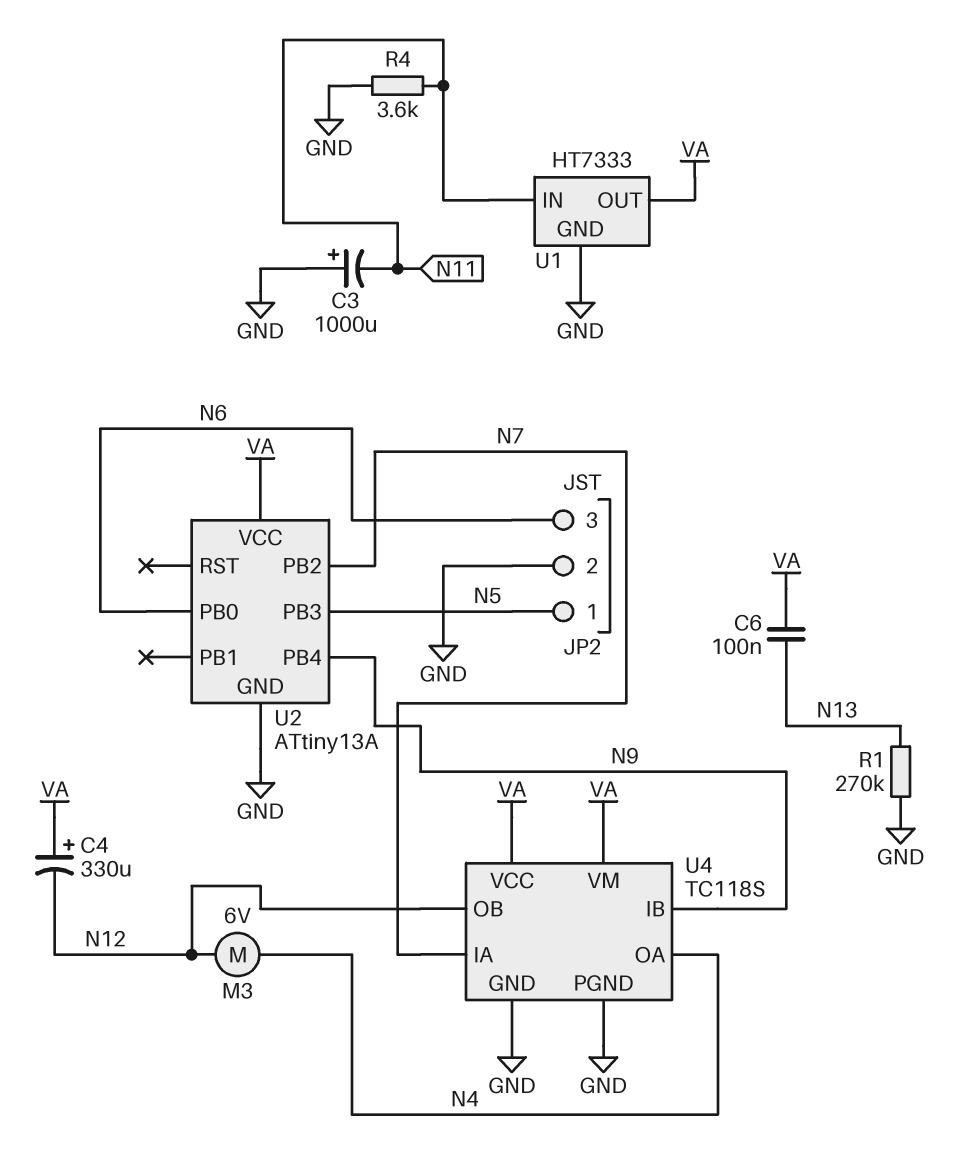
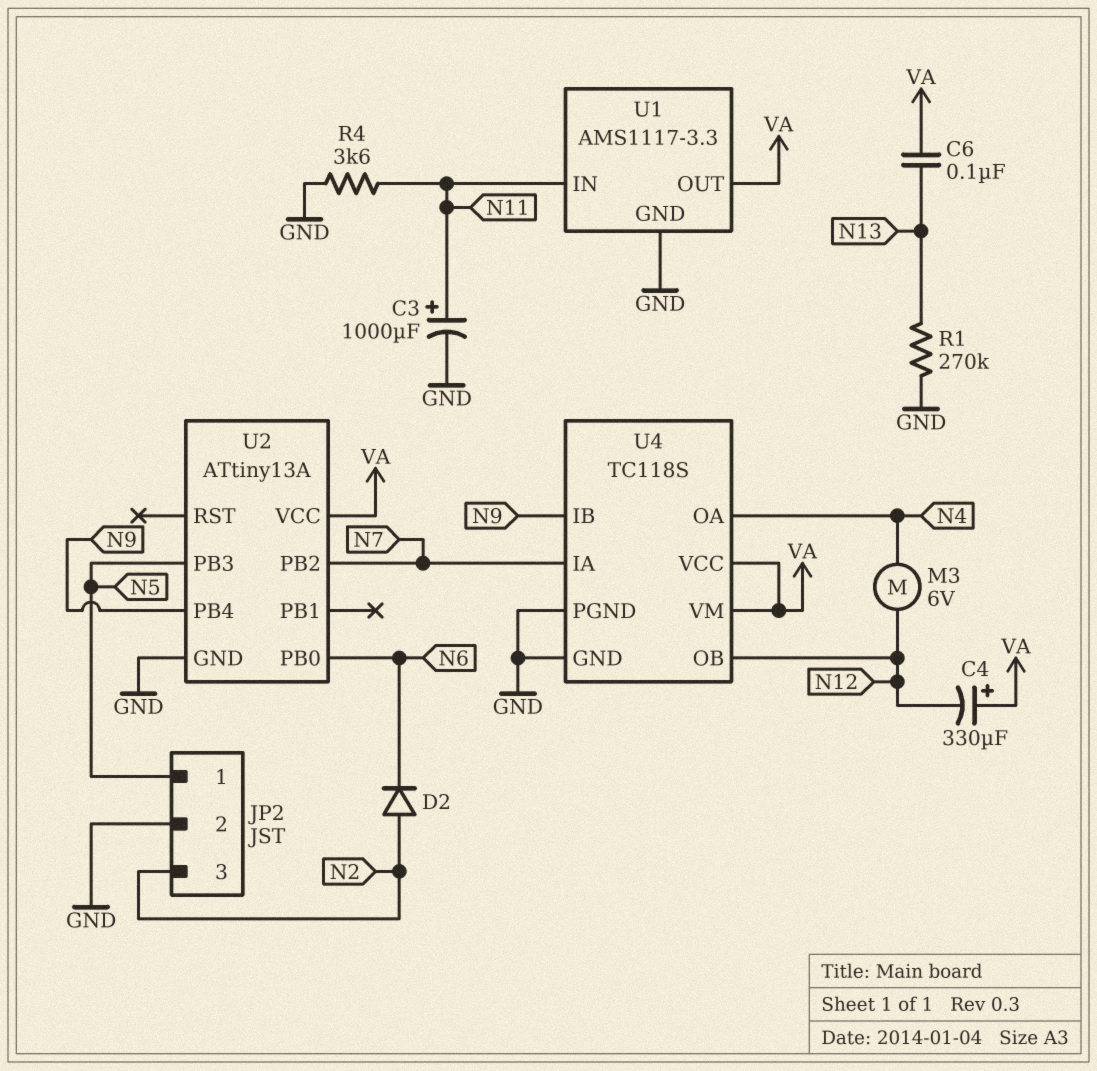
C3: 1000uF (plus GND, minus N11) -> 1000uF (plus N11, minus GND)
D2: none -> diode (A N2, K N6)
JP2 pin 3: N6 -> N2
U1: HT7333 -> AMS1117-3.3

